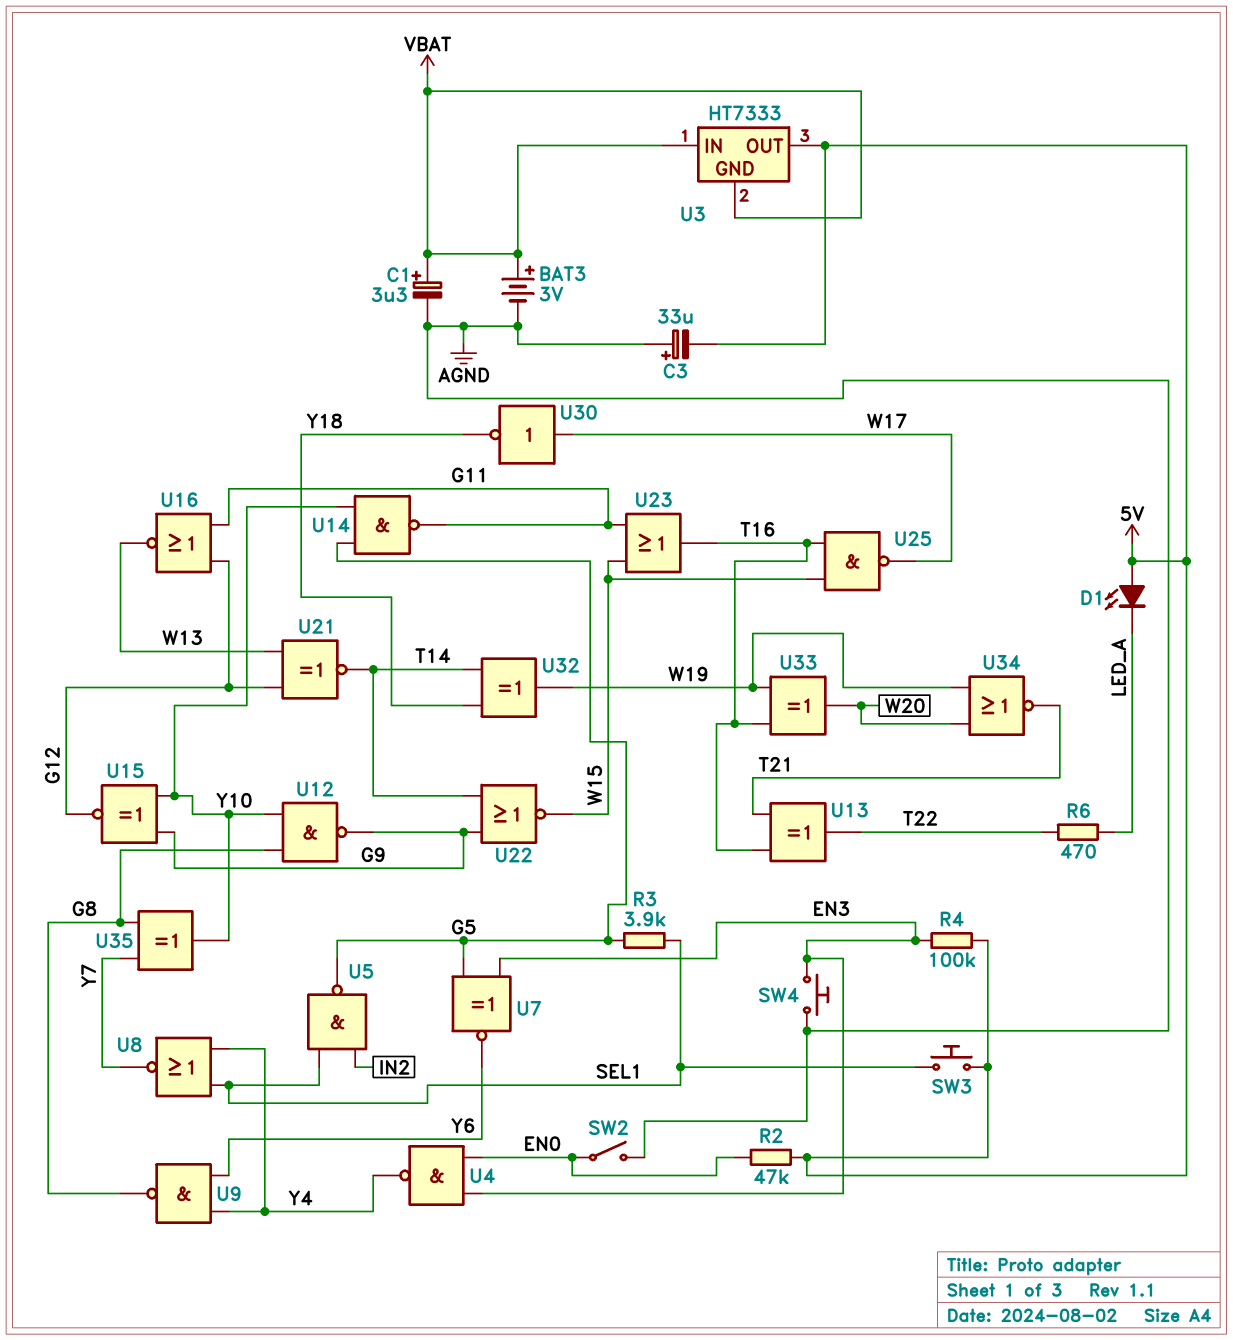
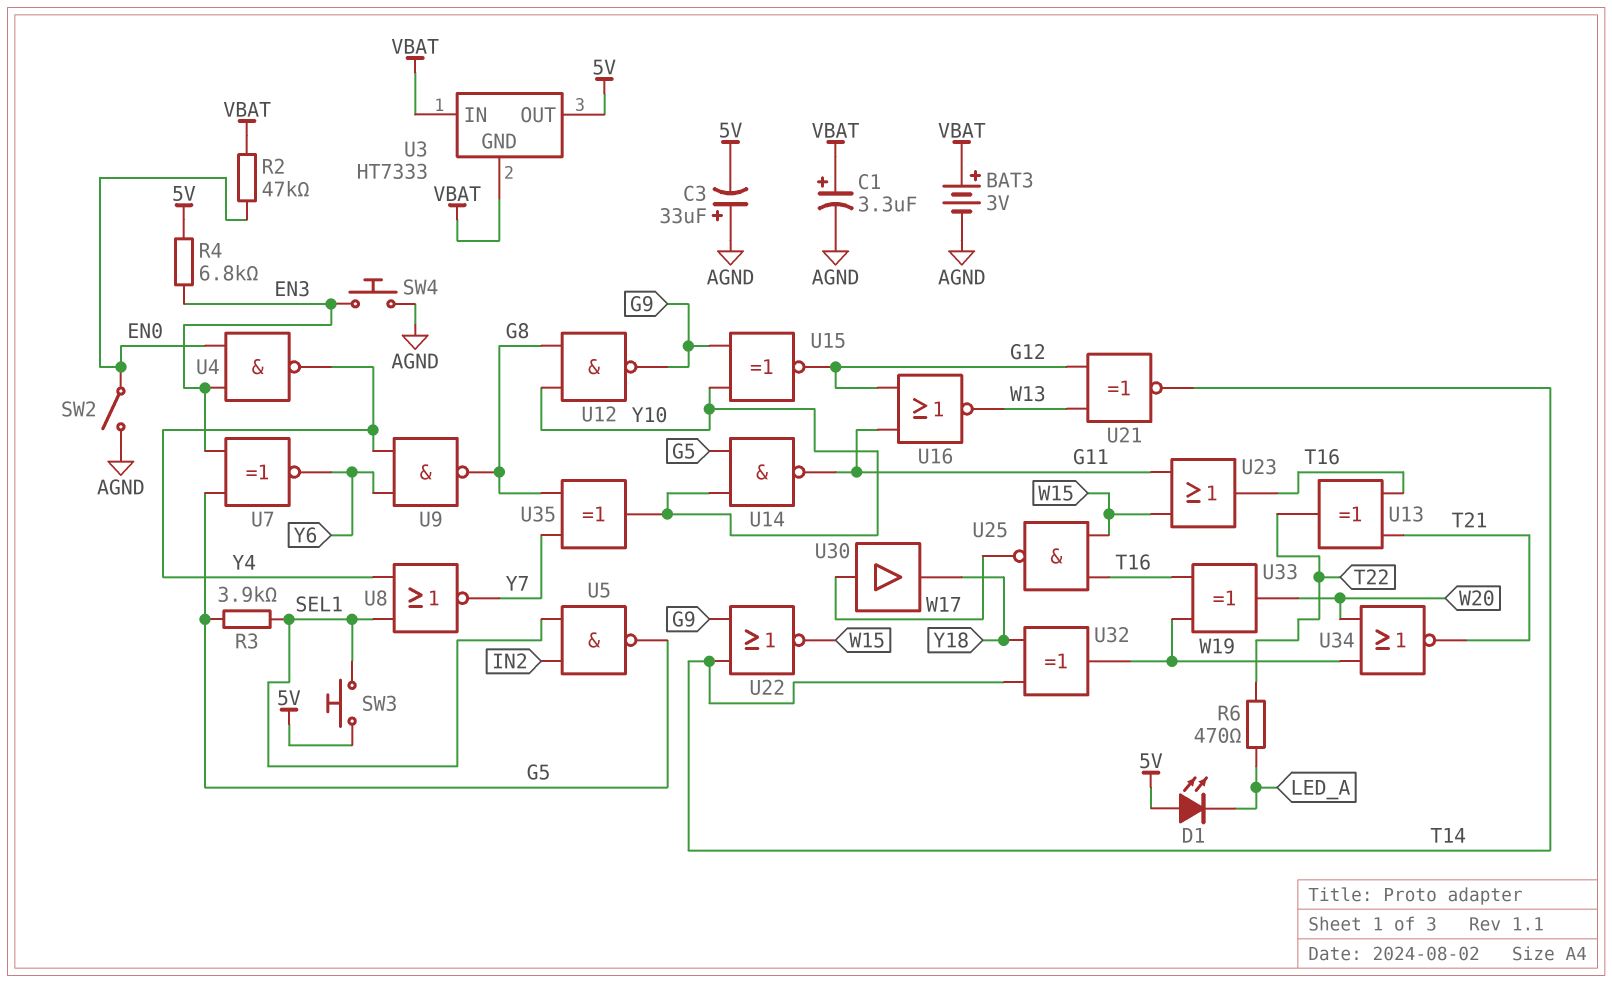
R2: 47k (5V, EN0) -> 47k (EN0, VBAT)
R4: 100k (5V, EN3) -> 6.8k (5V, EN3)
U30: NOT (in W17, out Y18) -> buffer (in W17, out Y18)

